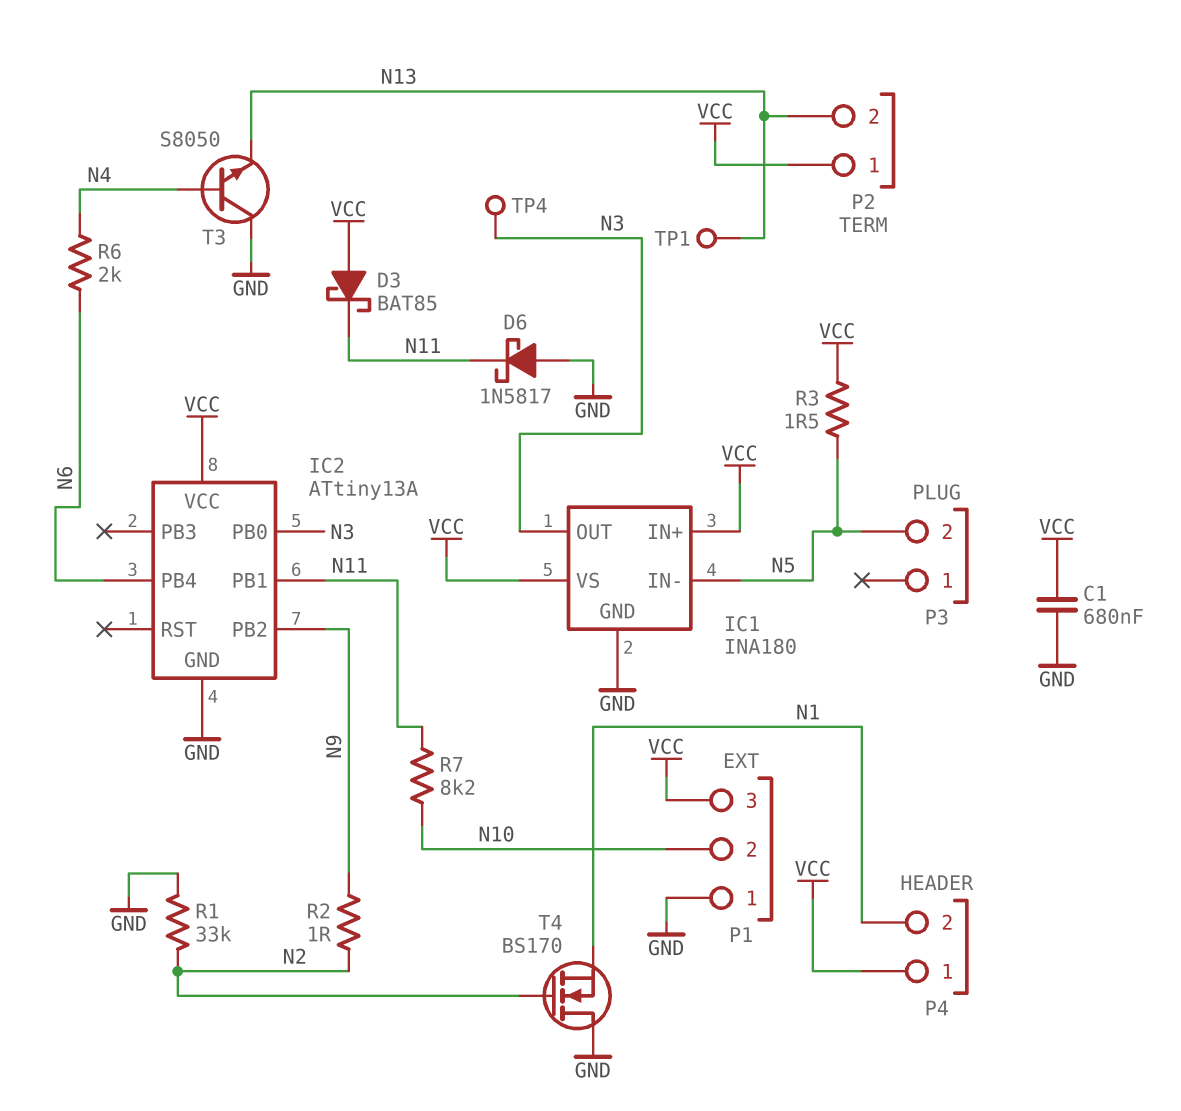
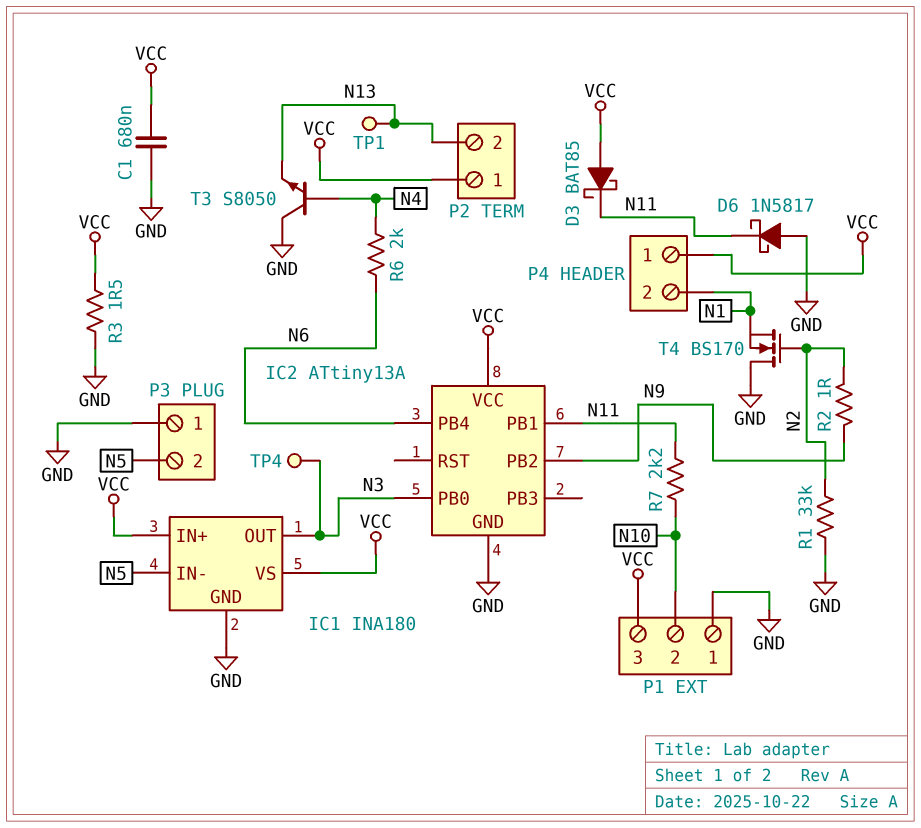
P3 pin 1: none -> GND
R3: 1.5 (N5, VCC) -> 1.5 (GND, VCC)
R7: 8.2k (N10, N11) -> 2.2k (N10, N11)

